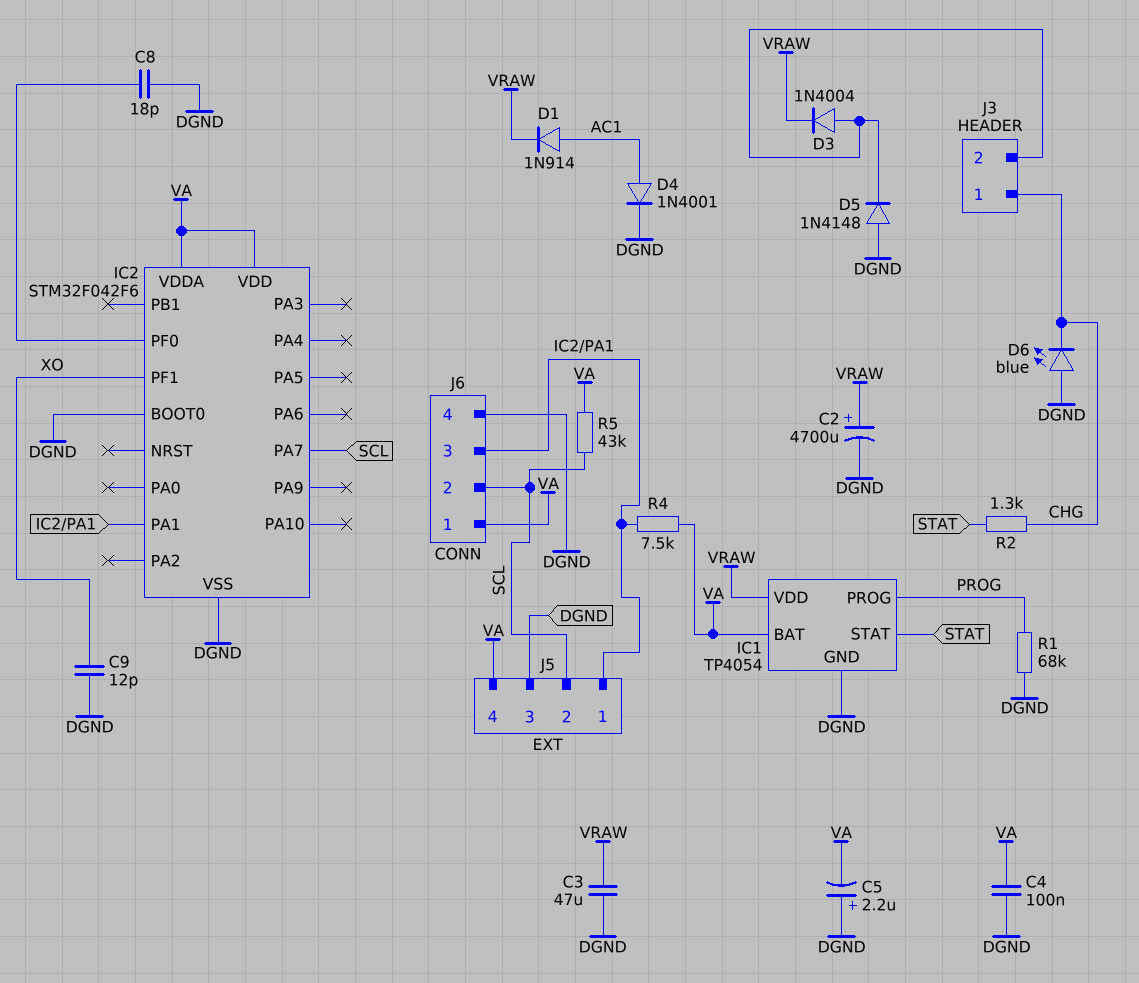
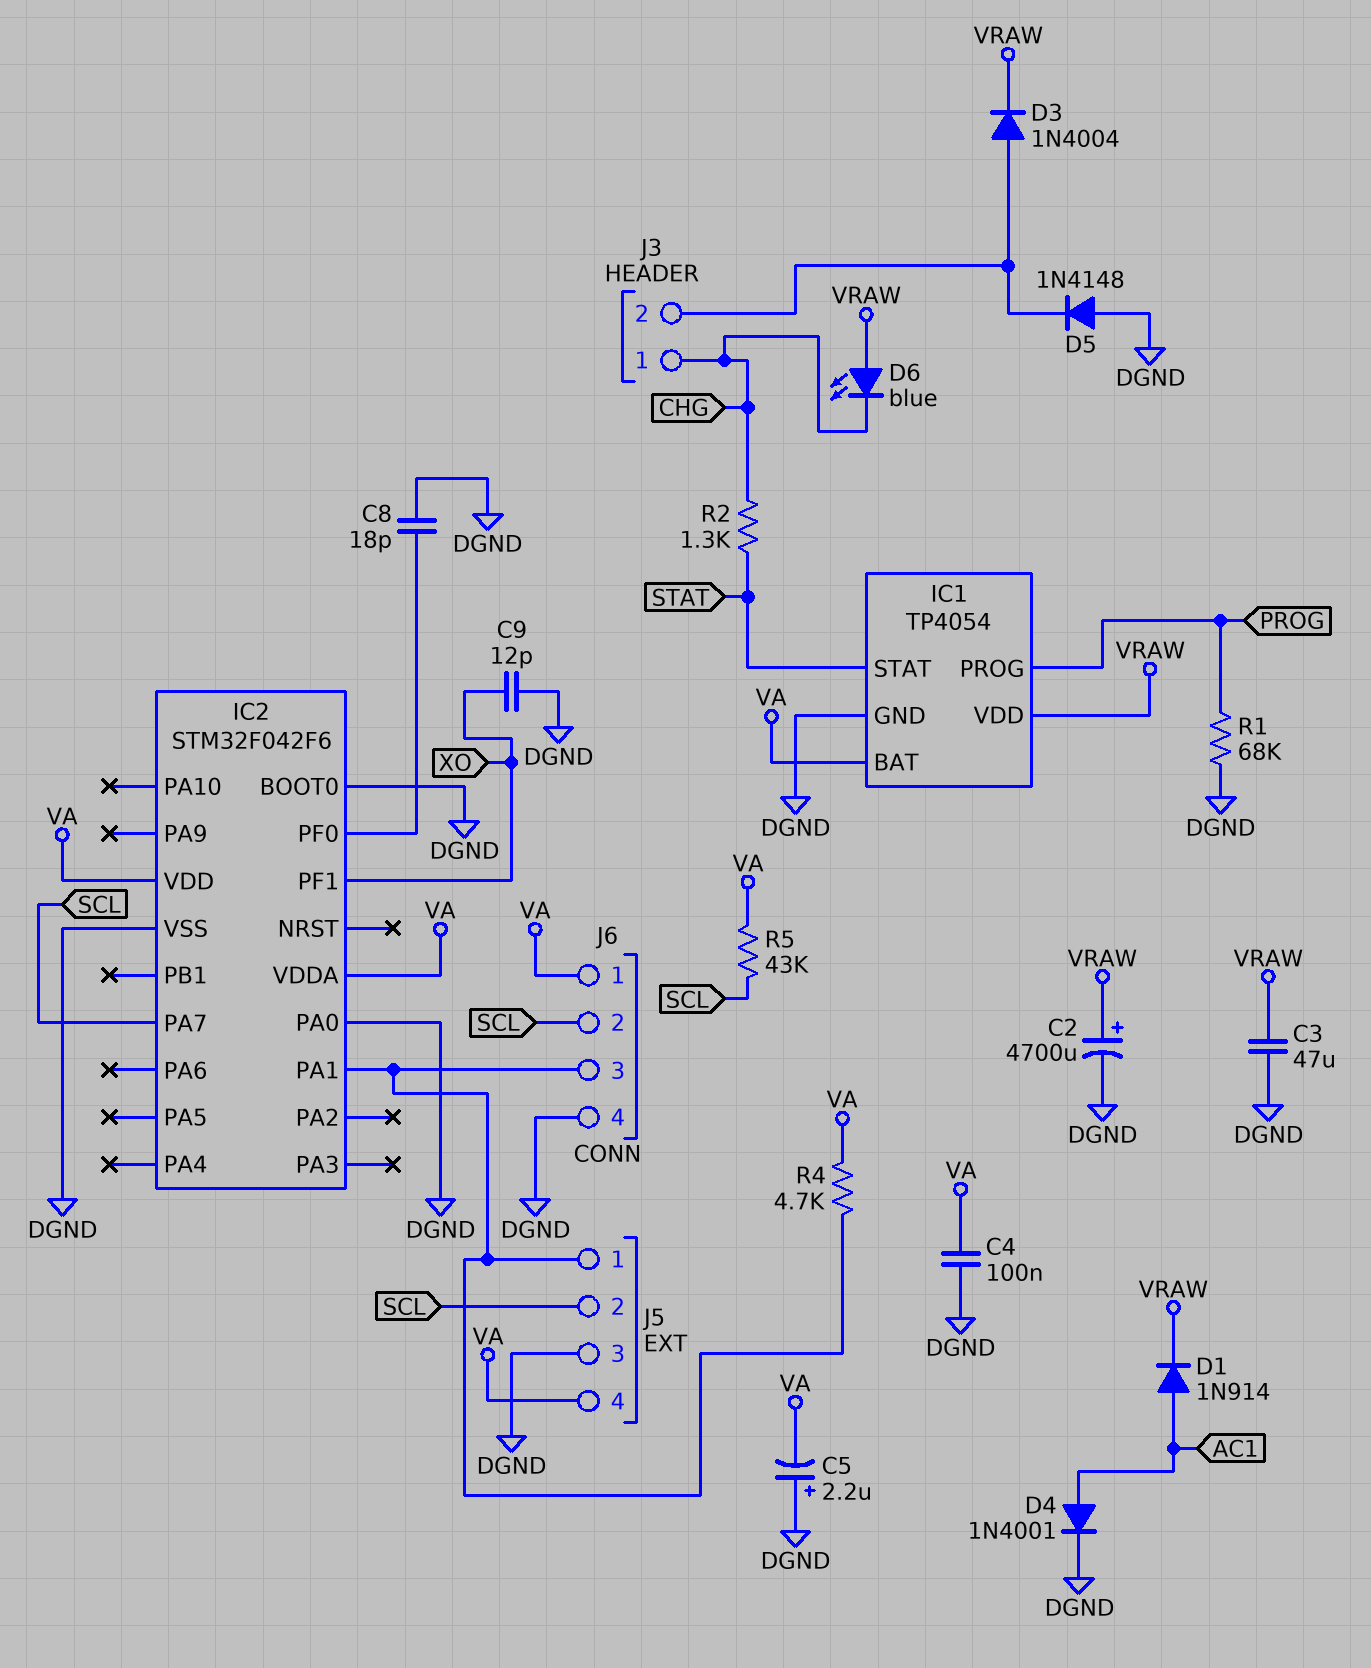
D6: LED blue (A DGND, K CHG) -> LED blue (A VRAW, K CHG)
IC2 pin PA0: none -> DGND
R4: 7.5k (IC2/PA1, VA) -> 4.7k (IC2/PA1, VA)

